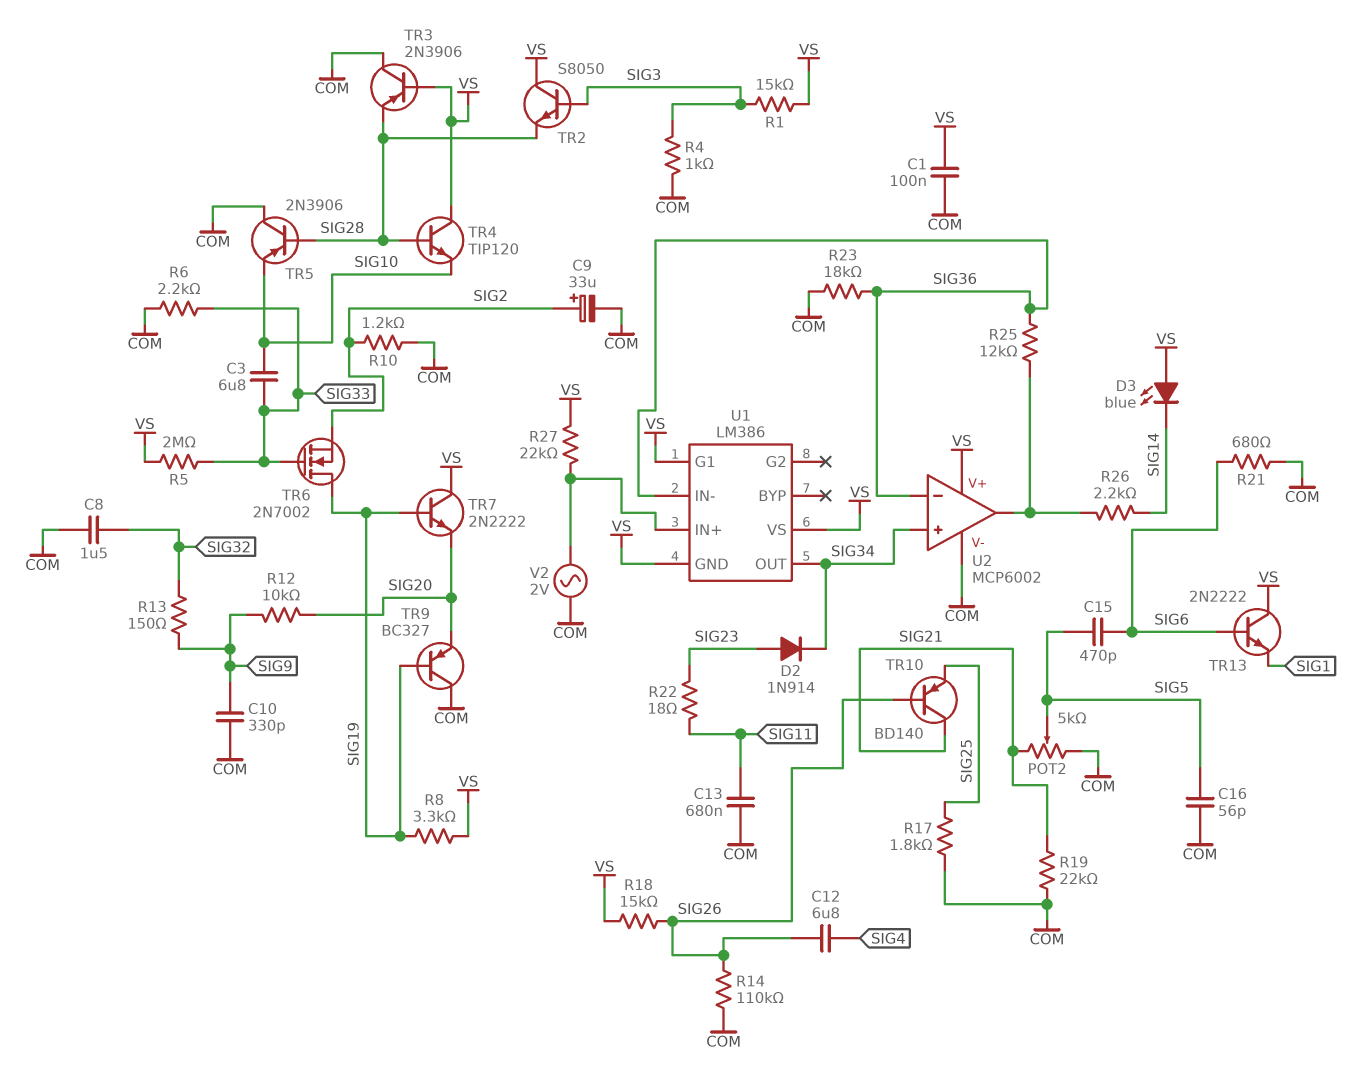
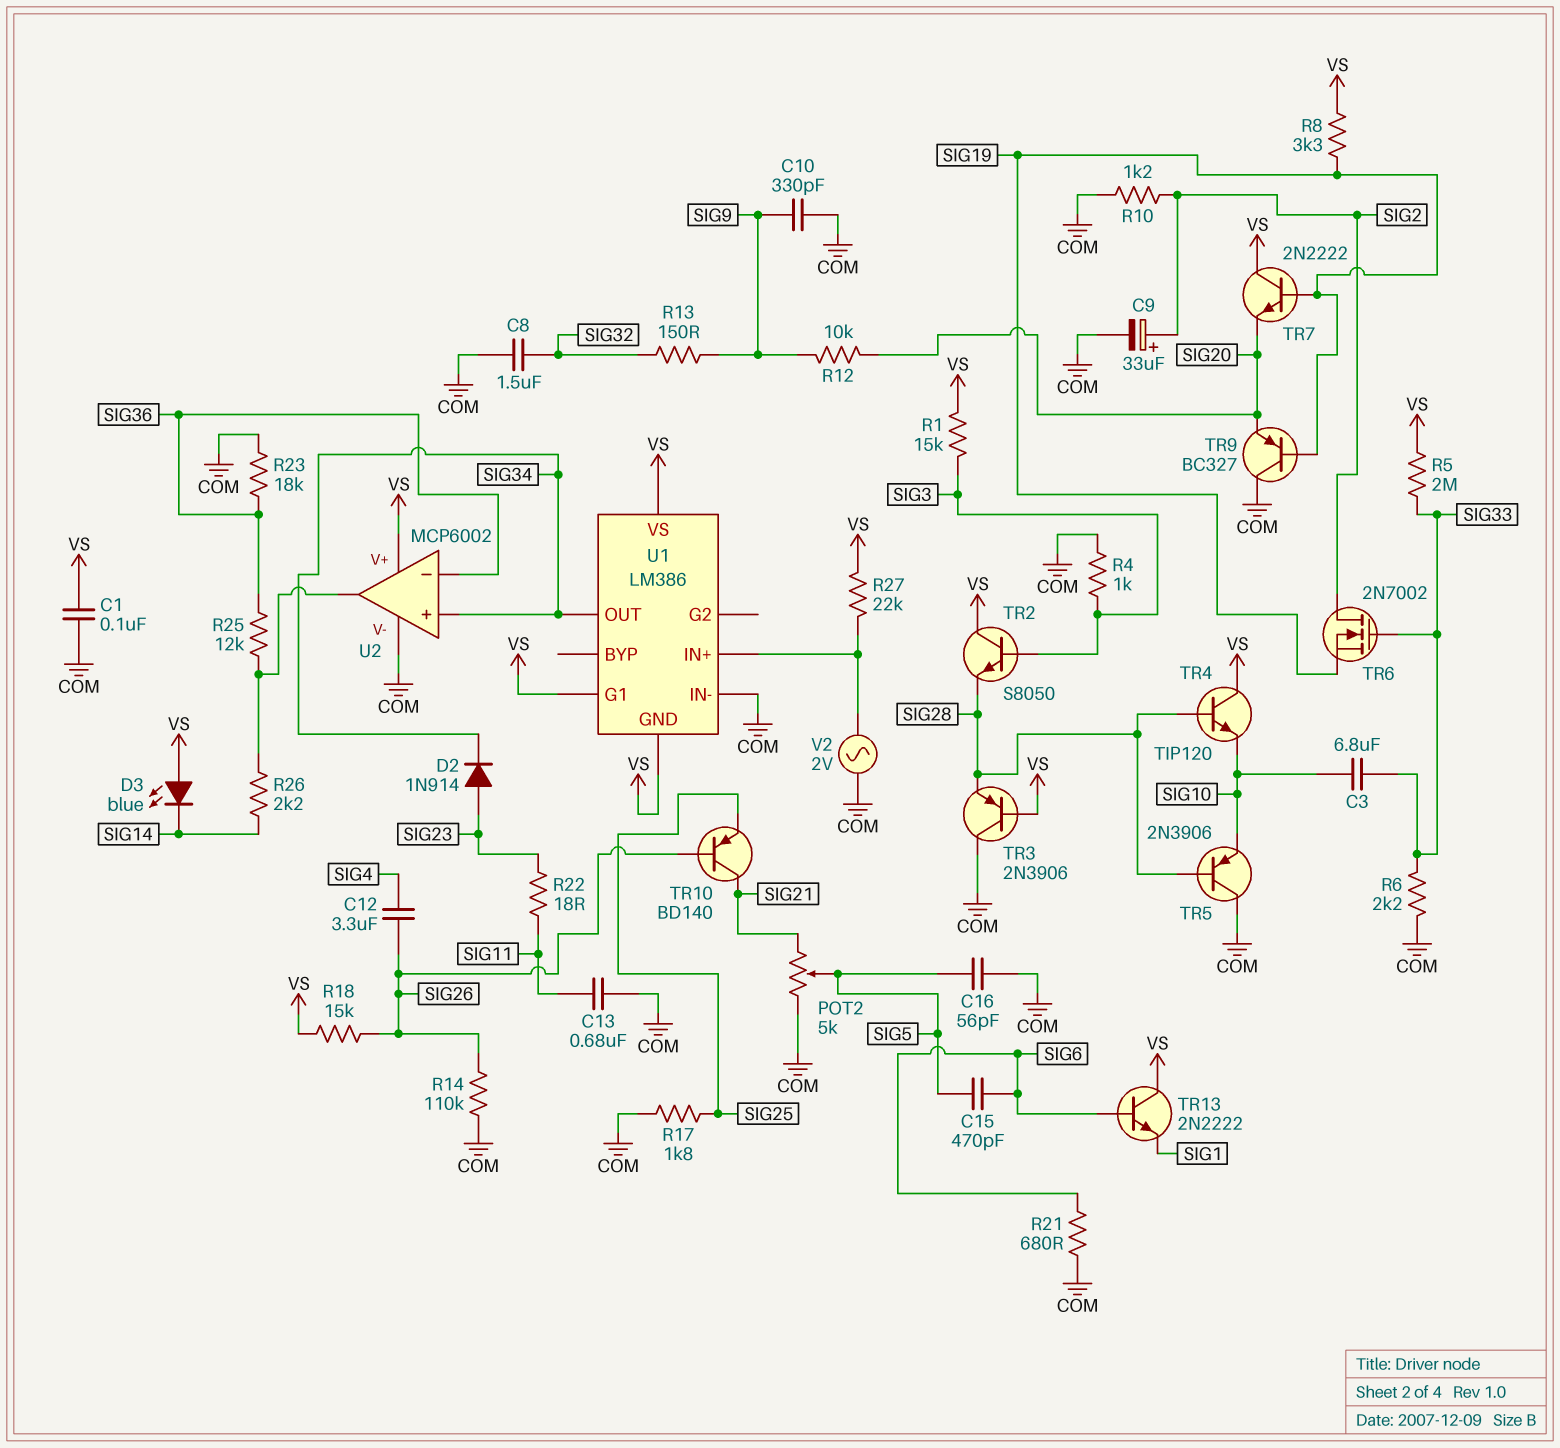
C12: 6.8uF (SIG4, SIG26) -> 3.3uF (SIG4, SIG26)
R19: 22k (COM, SIG21) -> none
TR6: NMOS 2N7002 (G SIG33, D SIG19, S SIG2) -> NMOS 2N7002 (G SIG33, D SIG2, S SIG19)
U1 pin IN-: SIG36 -> COM

